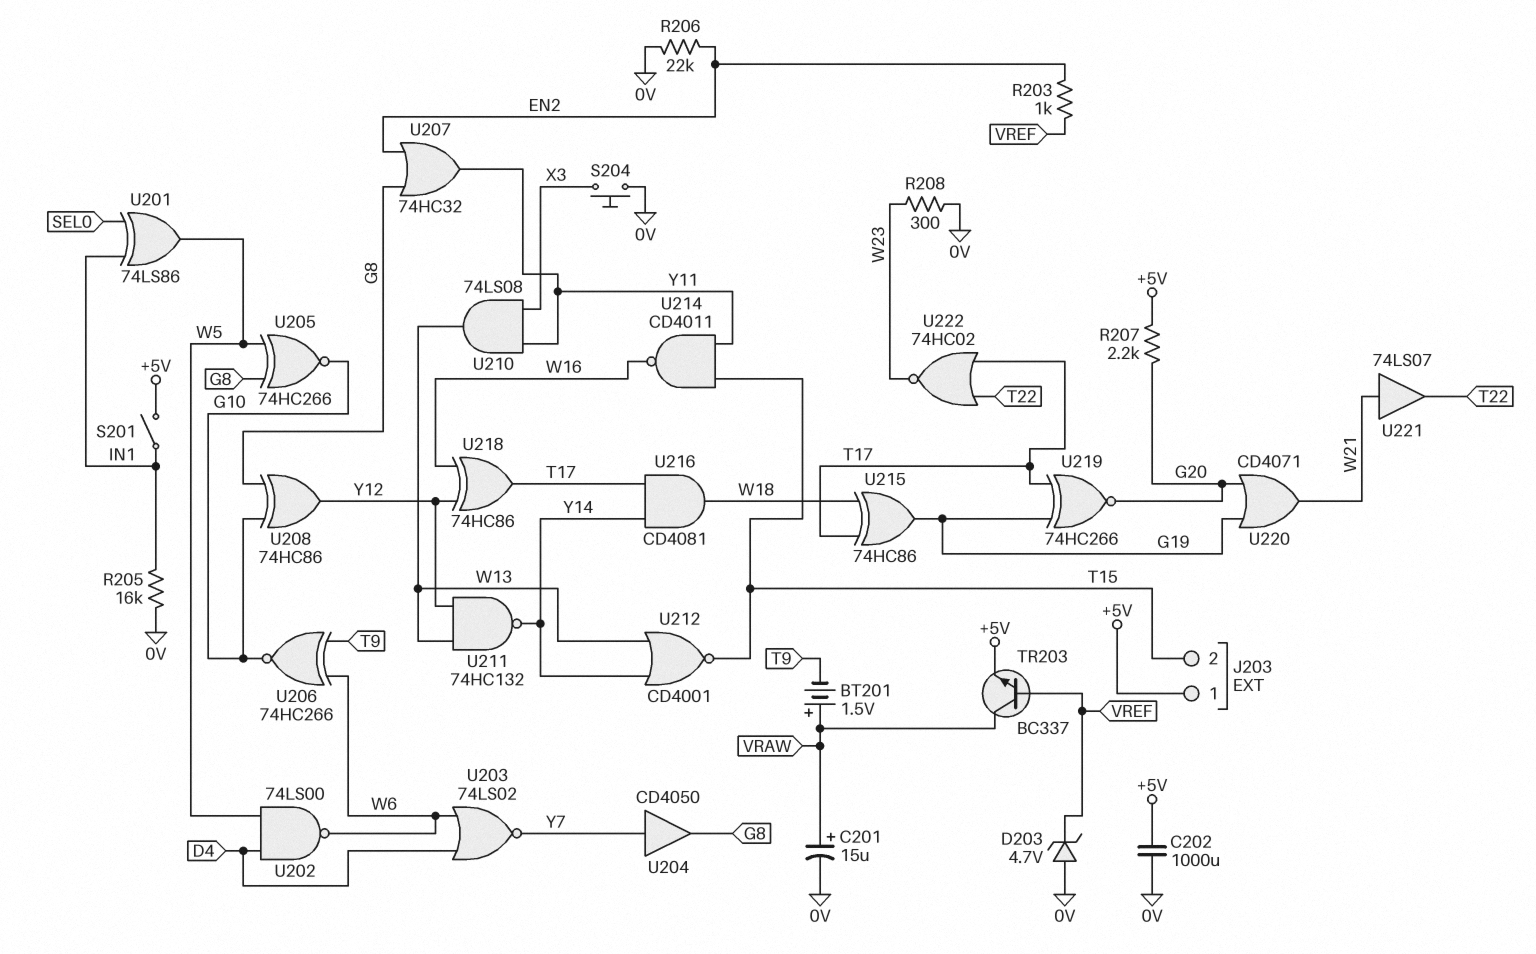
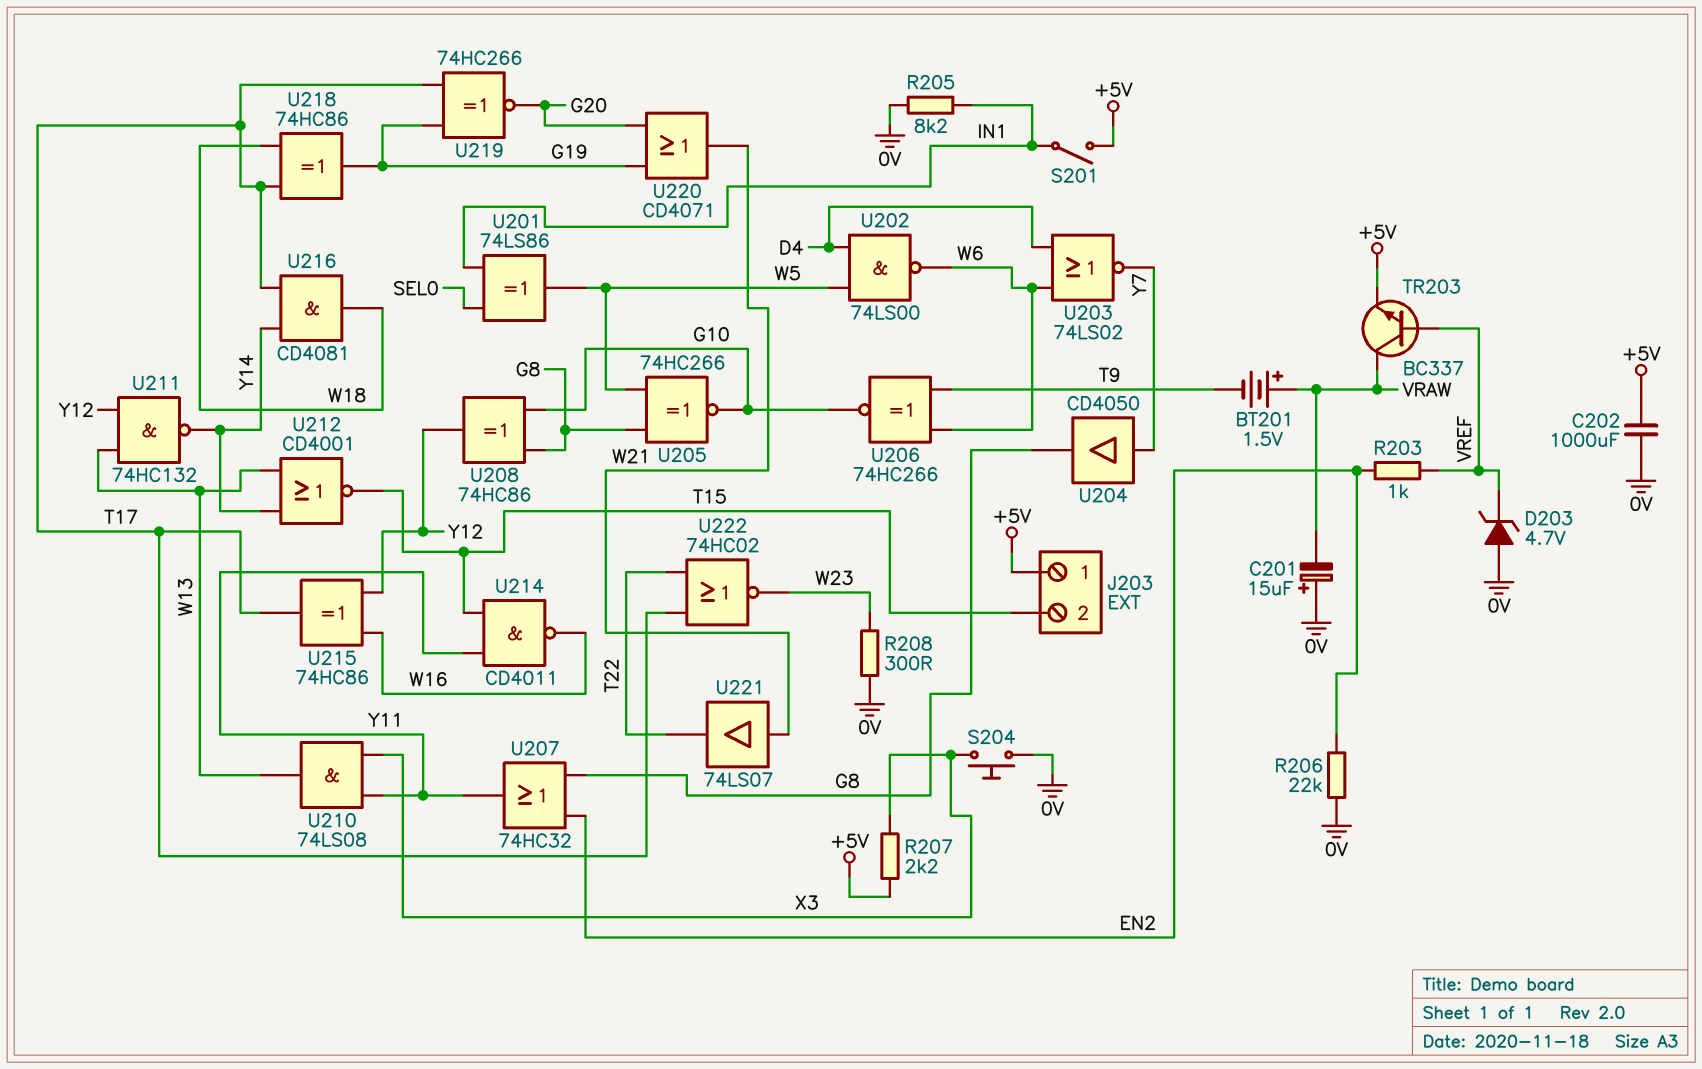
C201: 15uF (plus VRAW, minus 0V) -> 15uF (plus 0V, minus VRAW)
R205: 16k (0V, IN1) -> 8.2k (0V, IN1)
R207: 2.2k (+5V, G20) -> 2.2k (+5V, X3)
U215: XOR 74HC86 (in T17, in W18, out G19) -> XOR 74HC86 (in W16, in Y12, out T17)
U218: XOR 74HC86 (in W16, in Y12, out T17) -> XOR 74HC86 (in T17, in W18, out G19)

